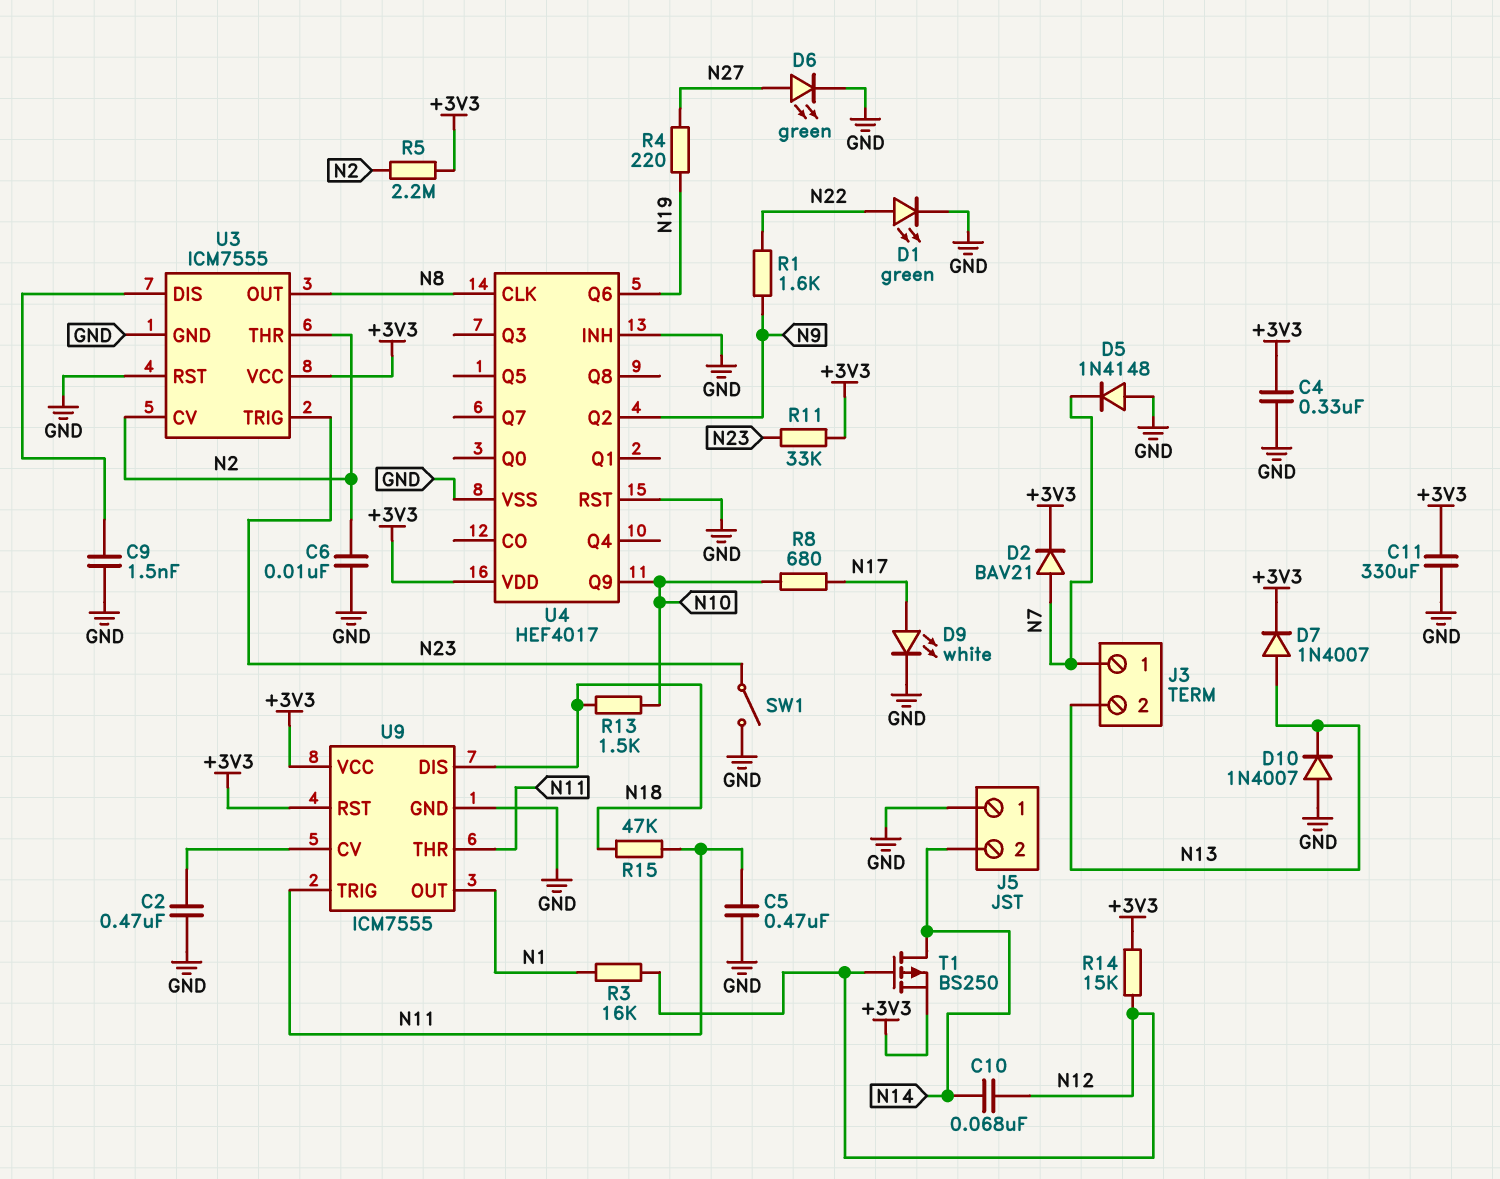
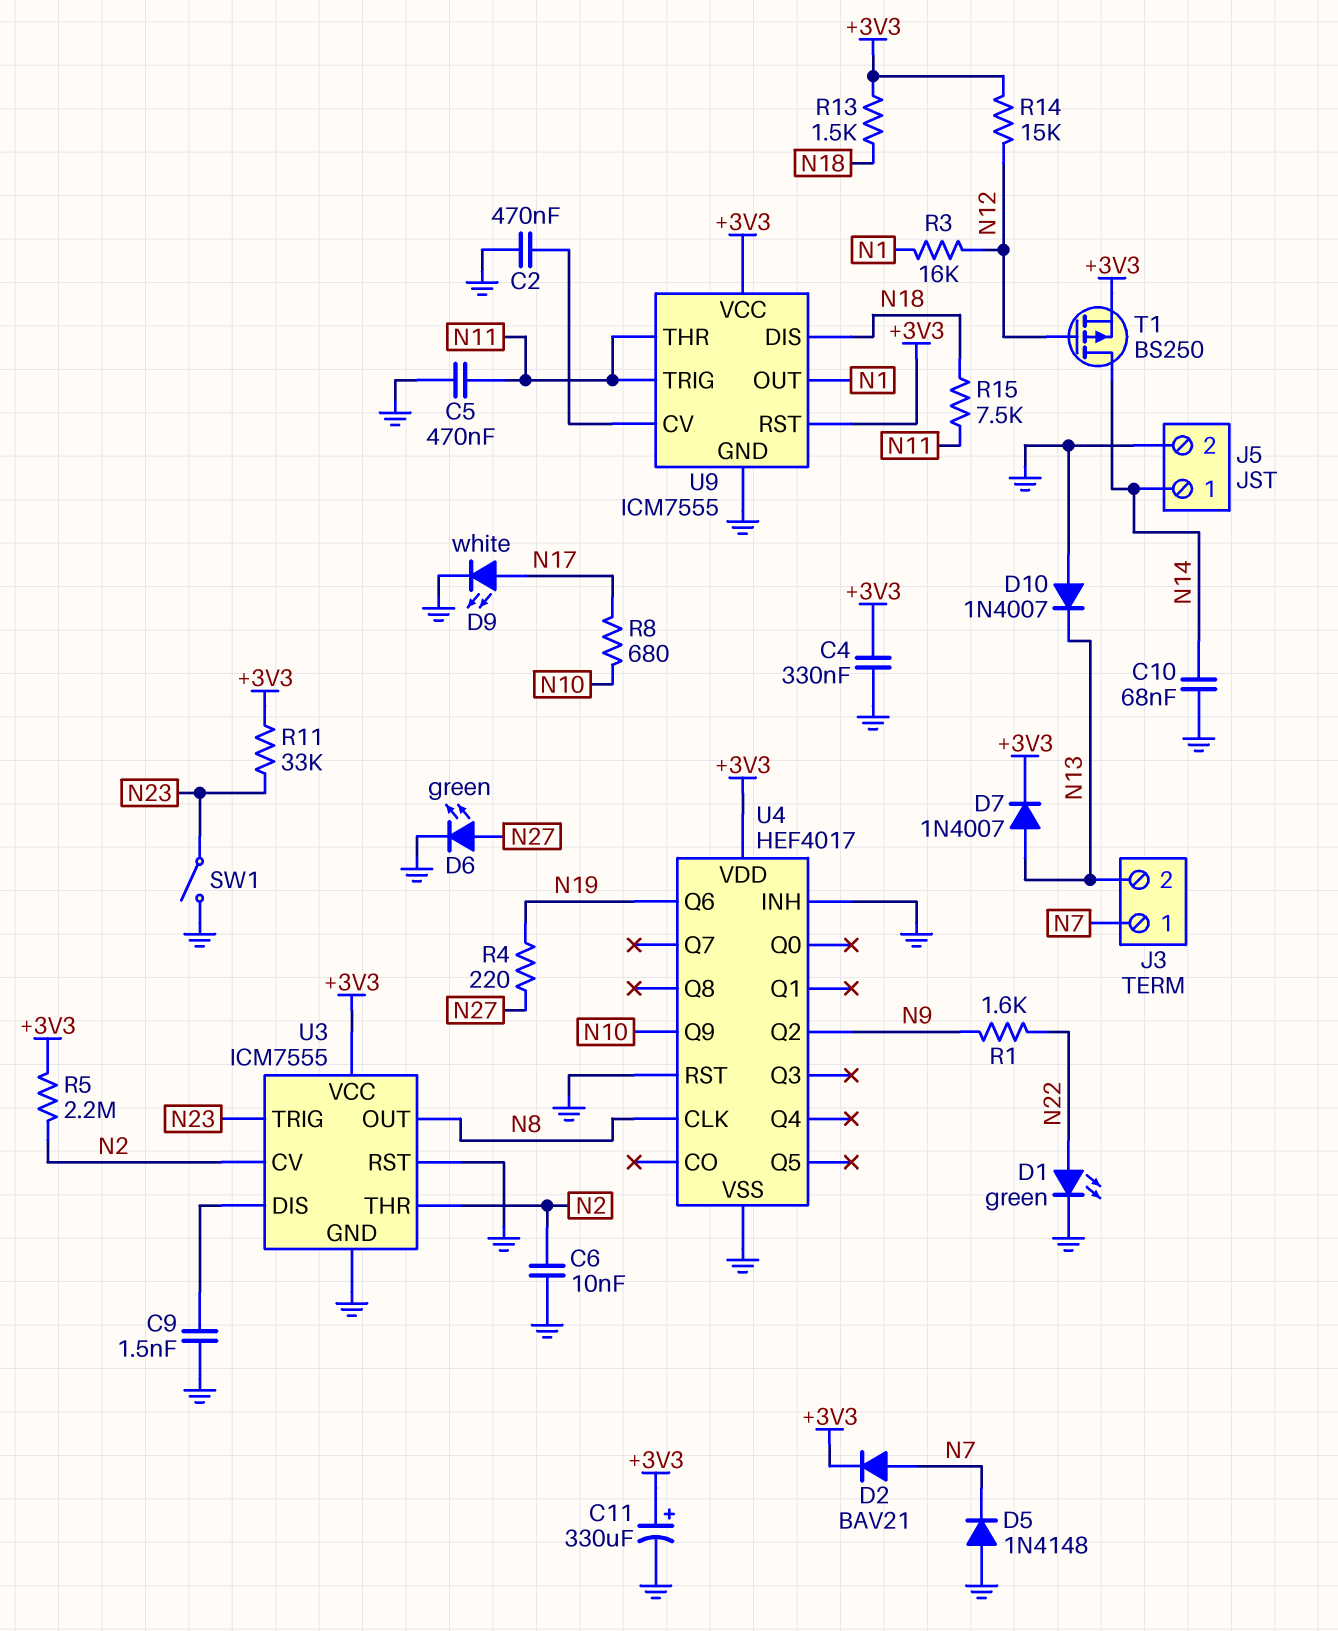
C10: 68nF (N12, N14) -> 68nF (GND, N14)
C11: 330uF (+3V3, GND) -> 330uF (plus +3V3, minus GND)
J5 pin 1: GND -> N14
J5 pin 2: N14 -> GND
R13: 1.5k (N10, N18) -> 1.5k (+3V3, N18)
R15: 47k (N11, N18) -> 7.5k (N11, N18)

